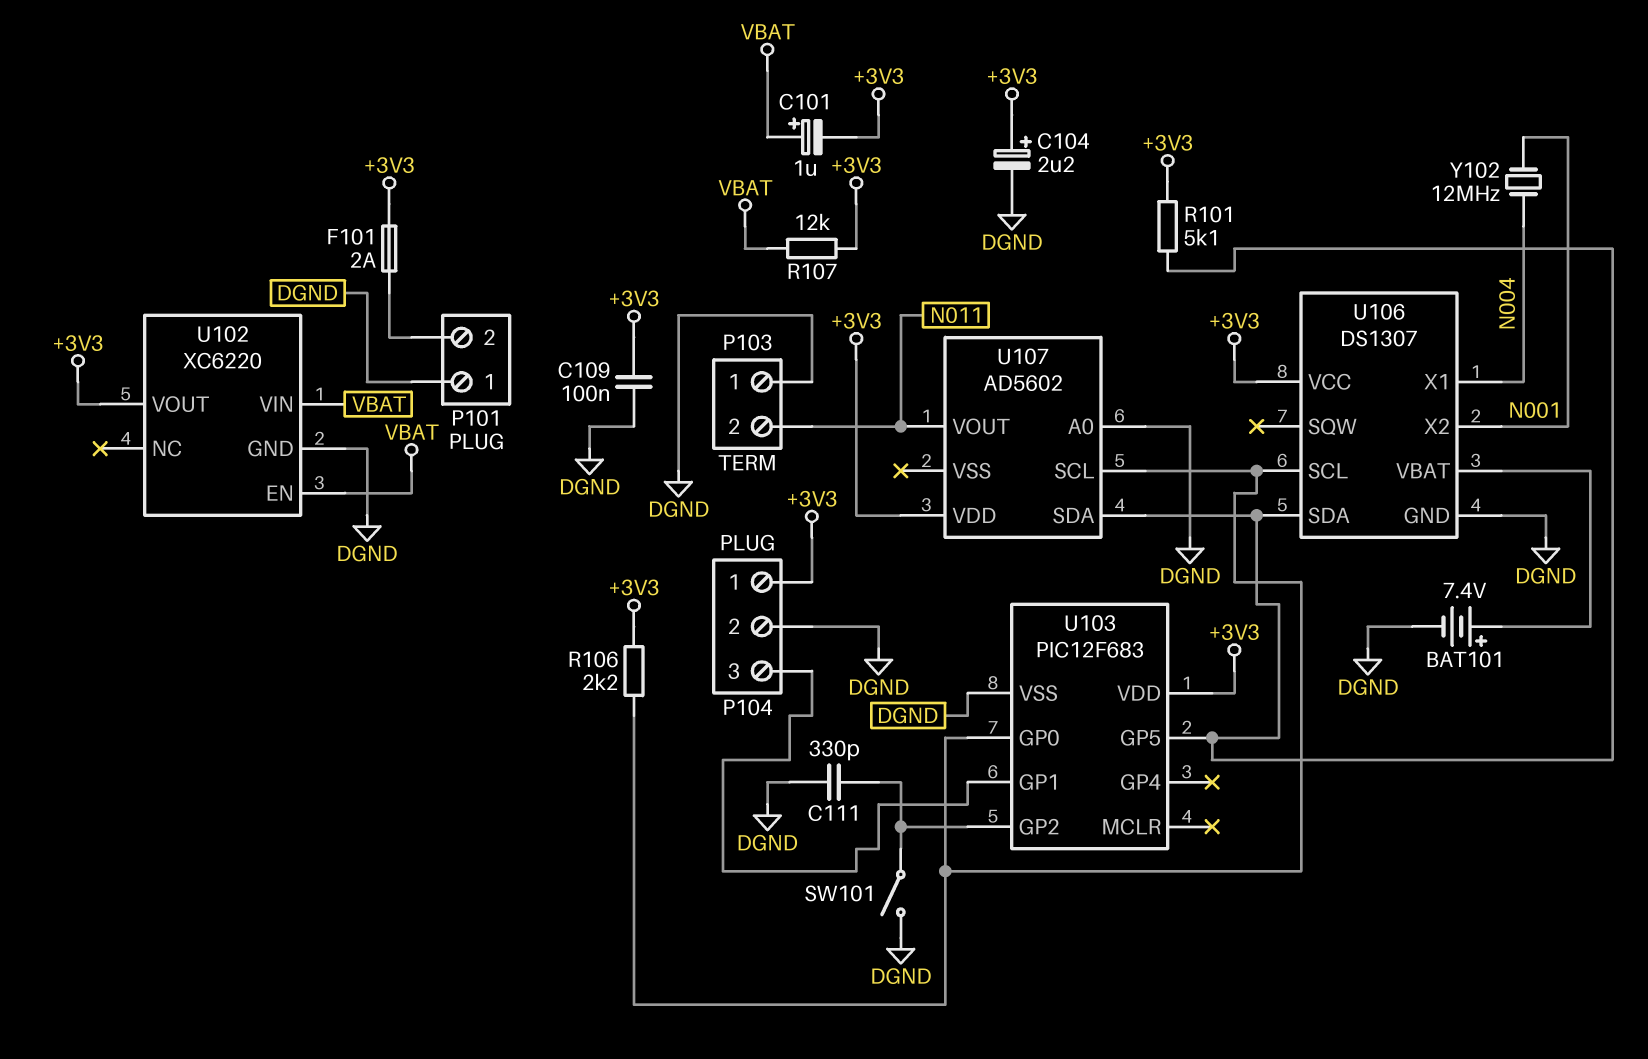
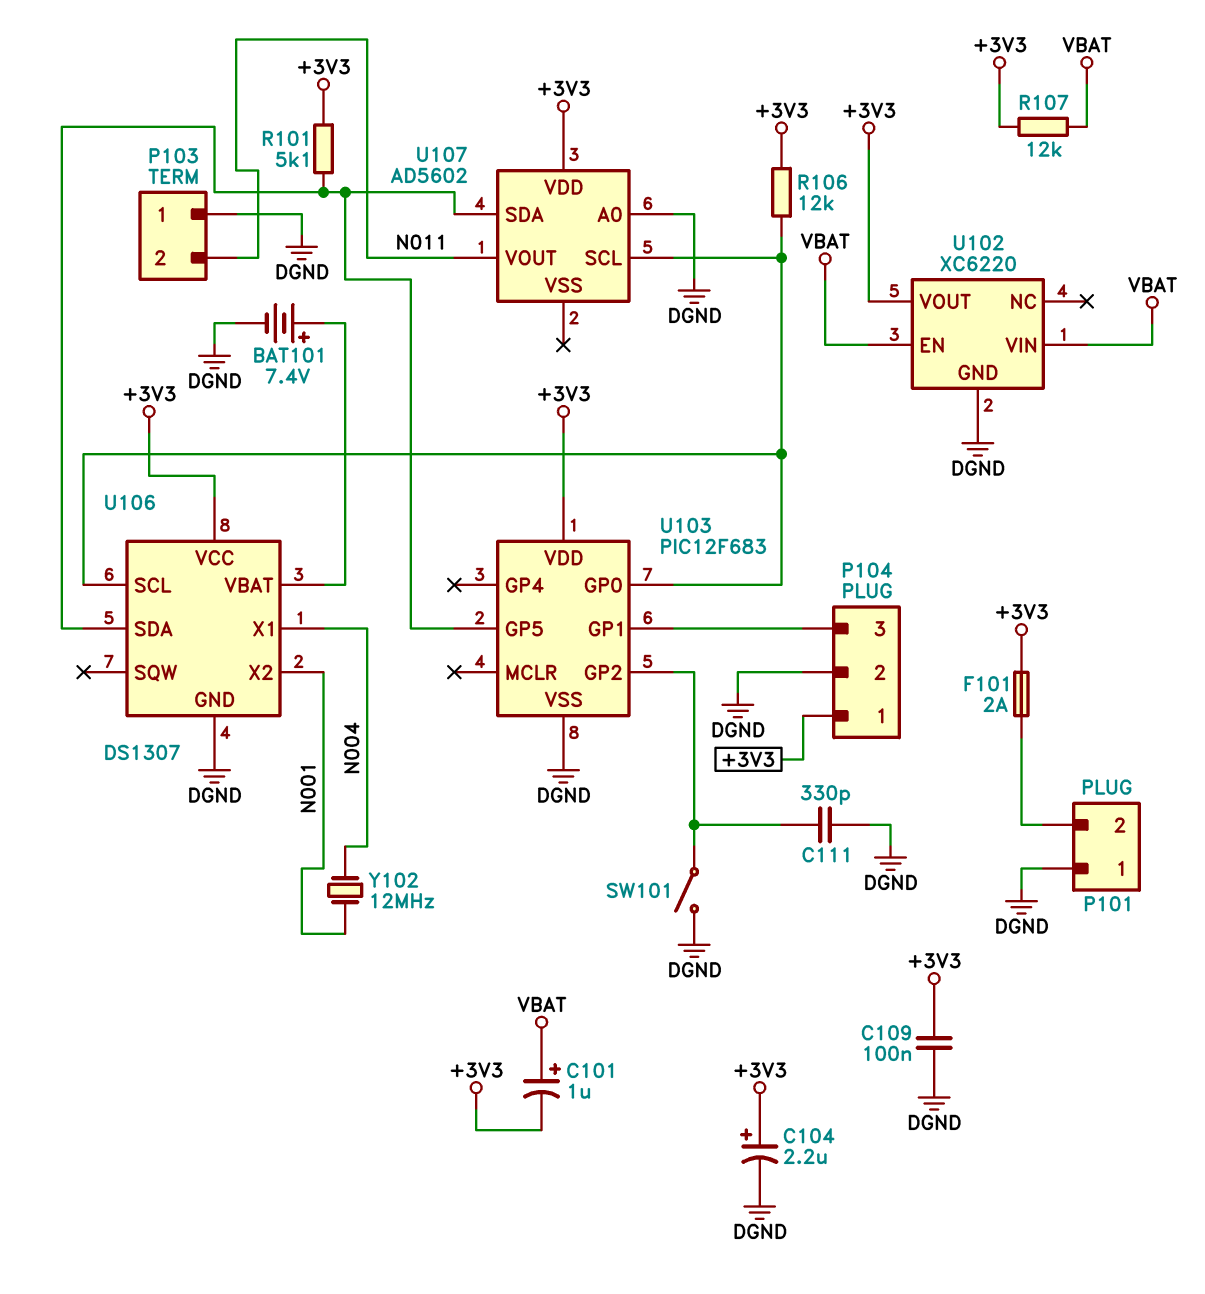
R106: 2.2k (+3V3, U103/GP0) -> 12k (+3V3, U103/GP0)

